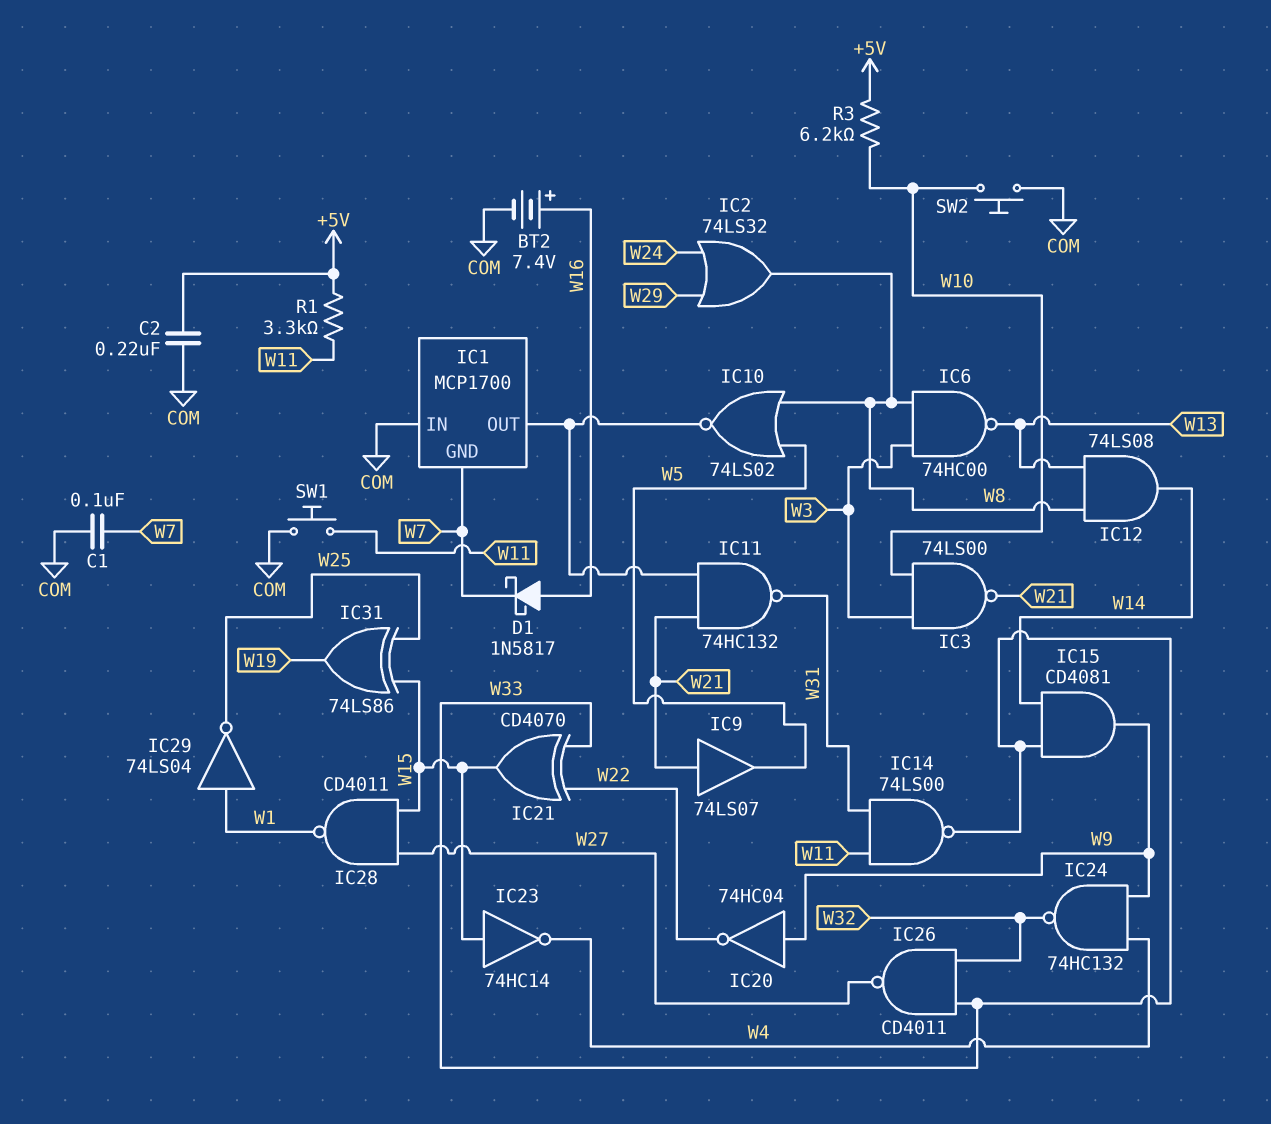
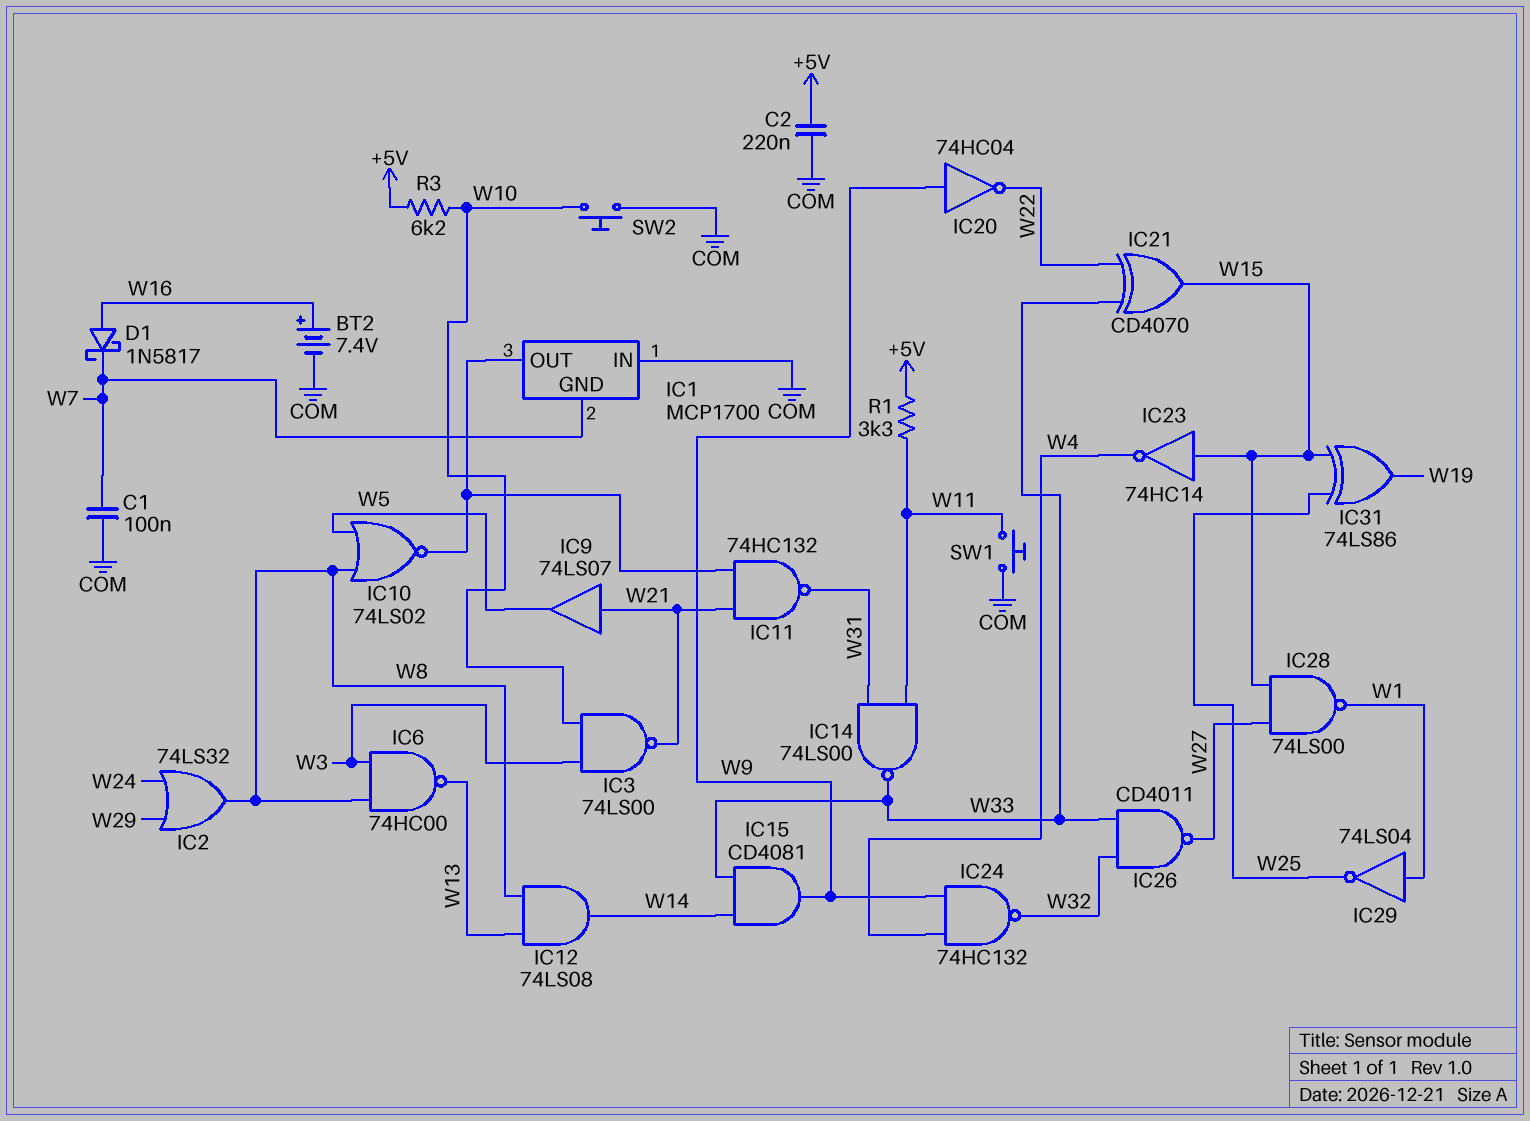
IC28: NAND CD4011 (in W15, in W27, out W1) -> NAND 74LS00 (in W15, in W27, out W1)

